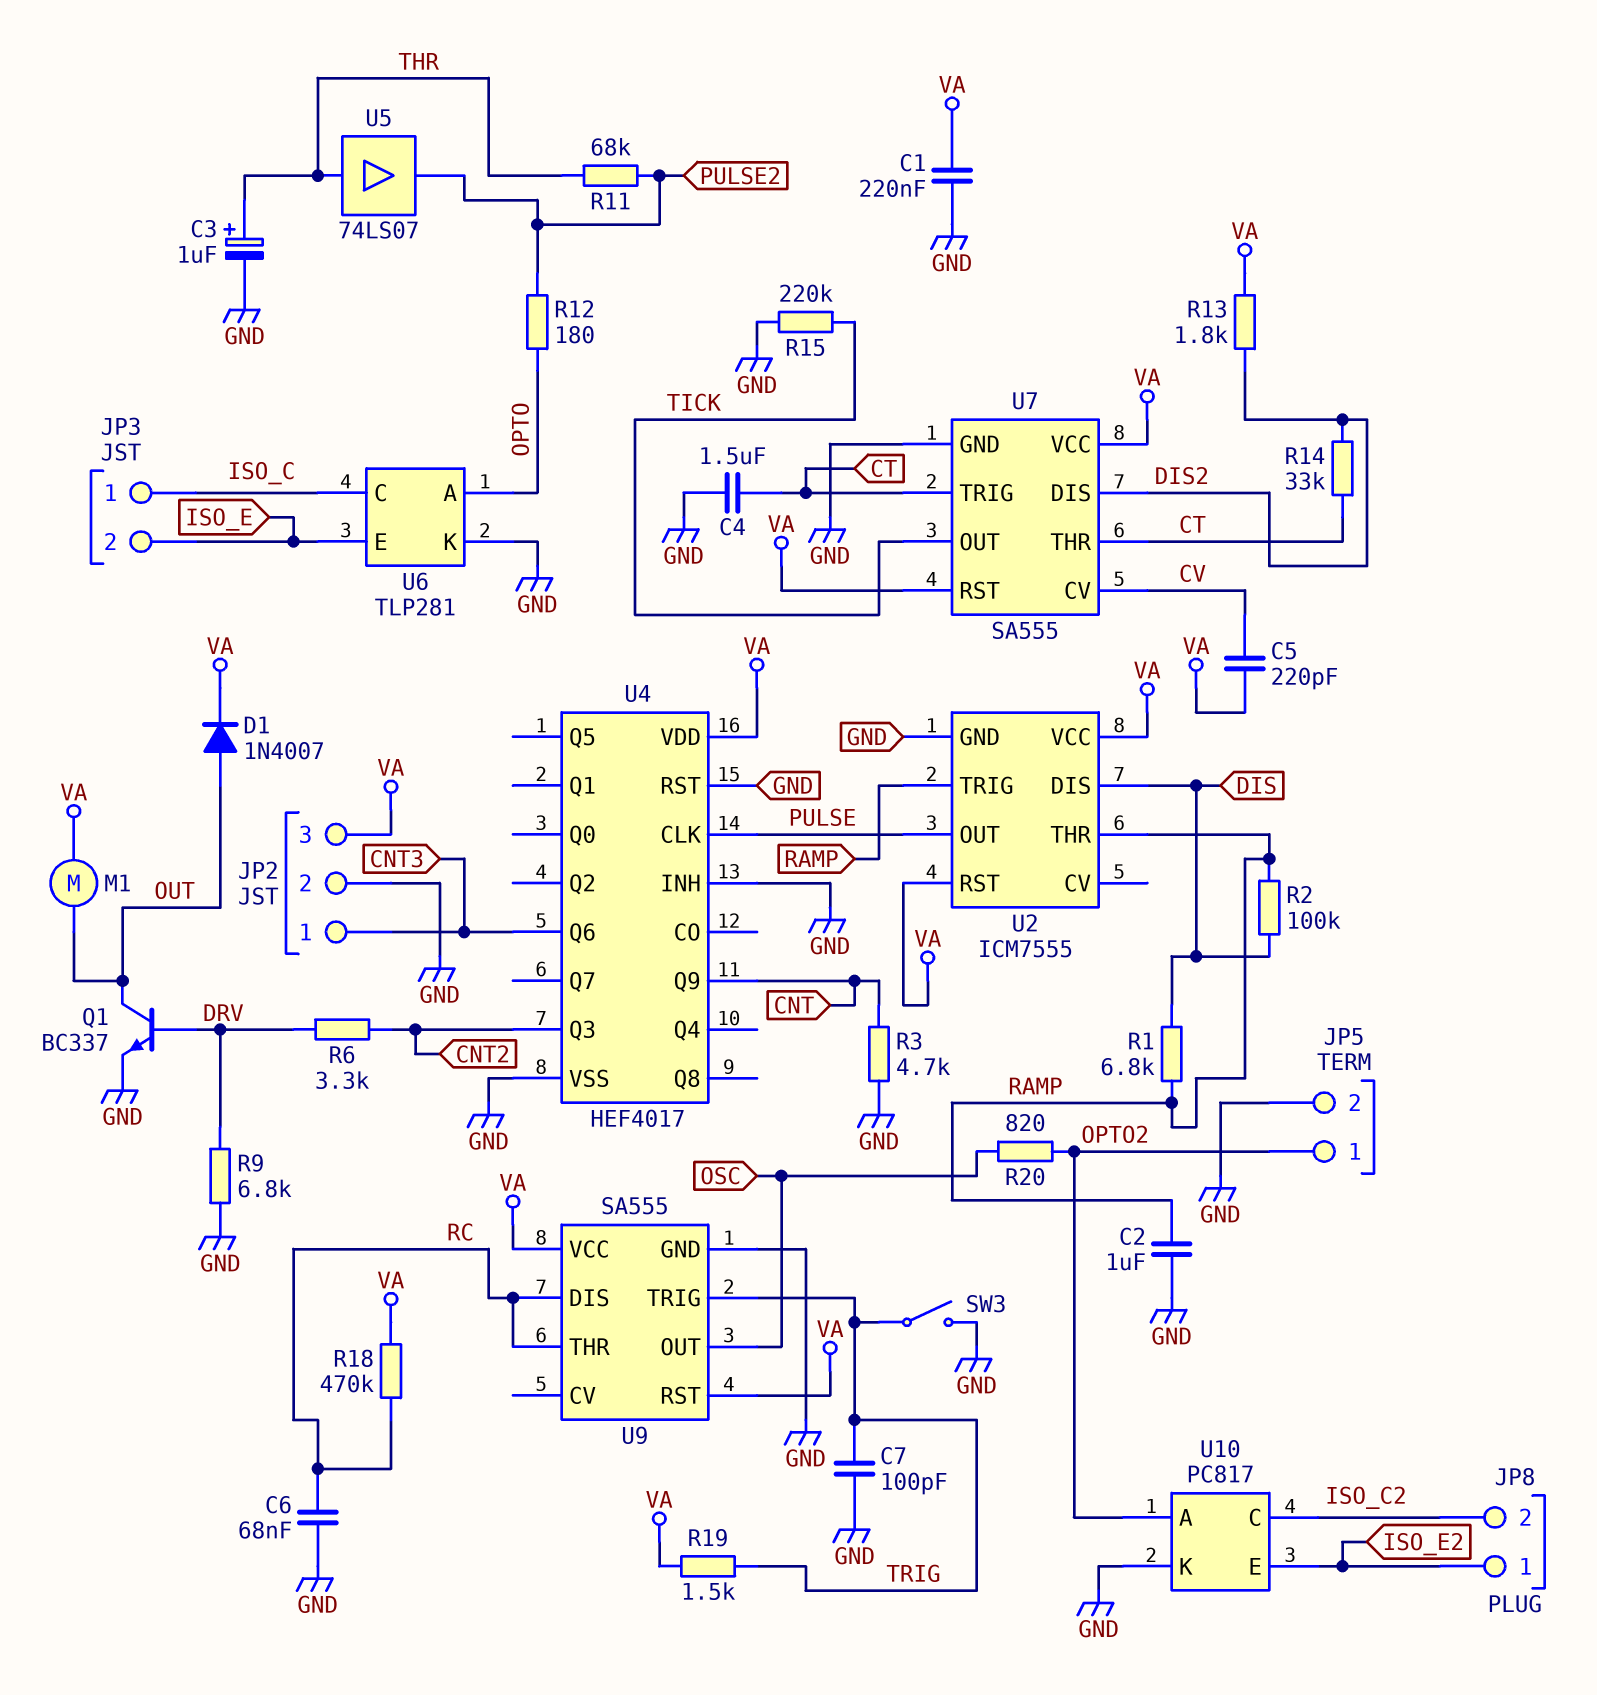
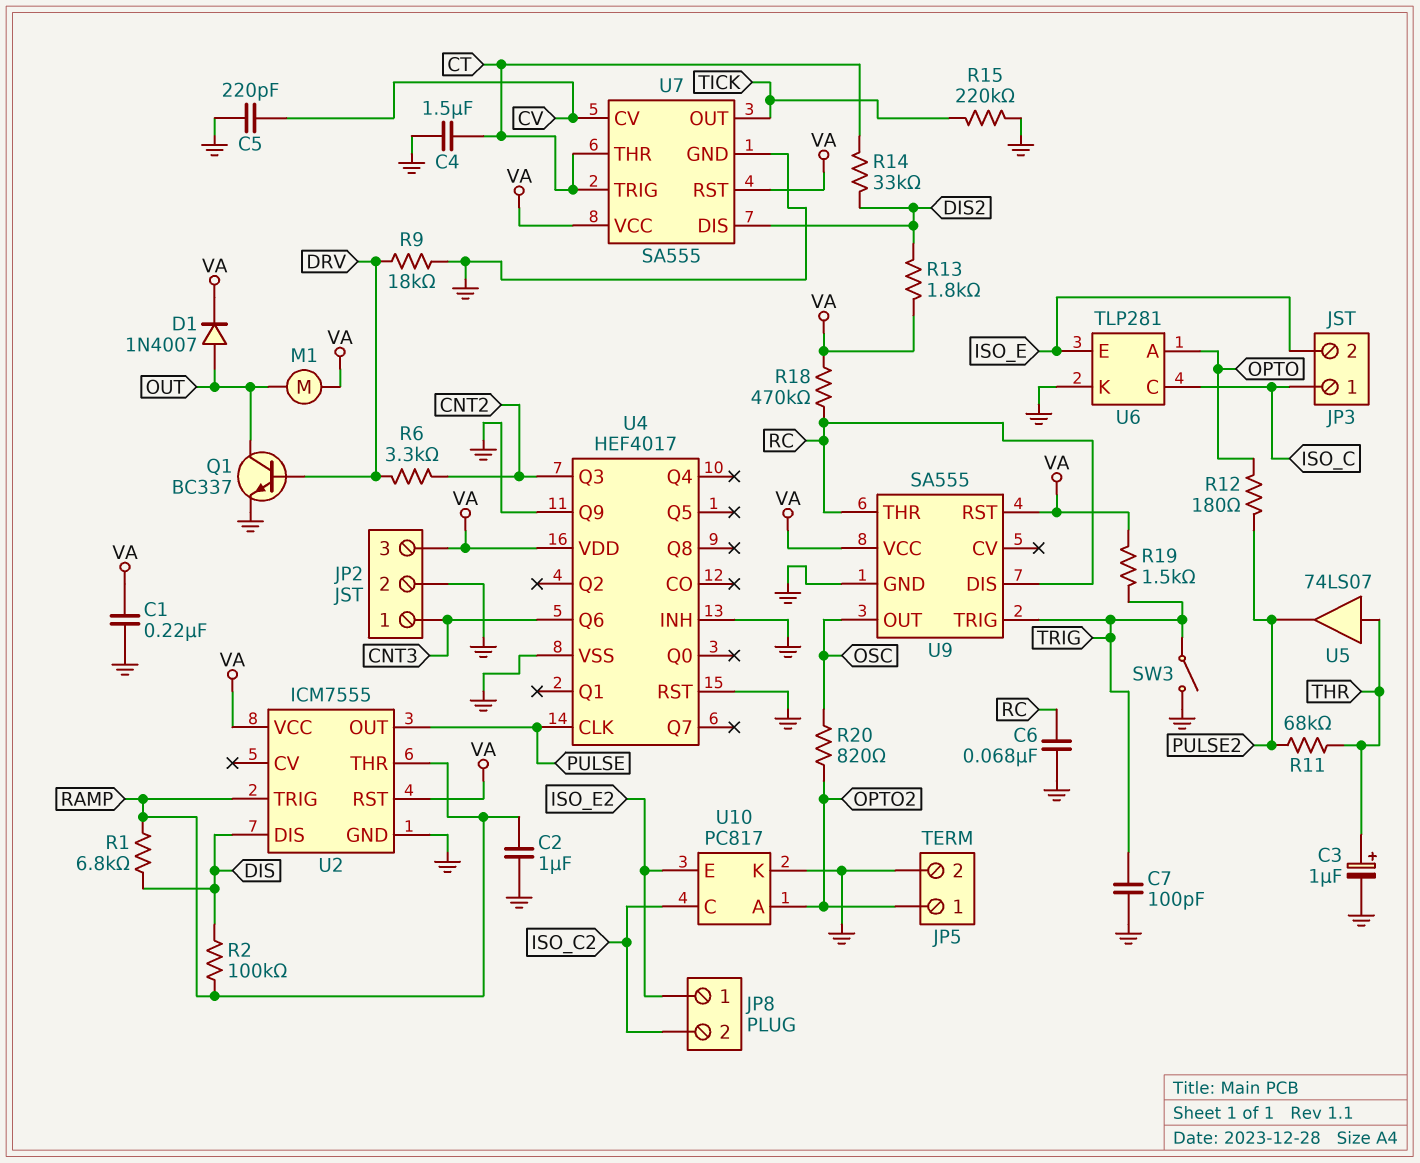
C5: 220pF (CV, VA) -> 220pF (CV, GND)
R3: 4.7k (CNT, GND) -> none
R9: 6.8k (DRV, GND) -> 18k (DRV, GND)
U4 pin Q9: CNT -> GND

